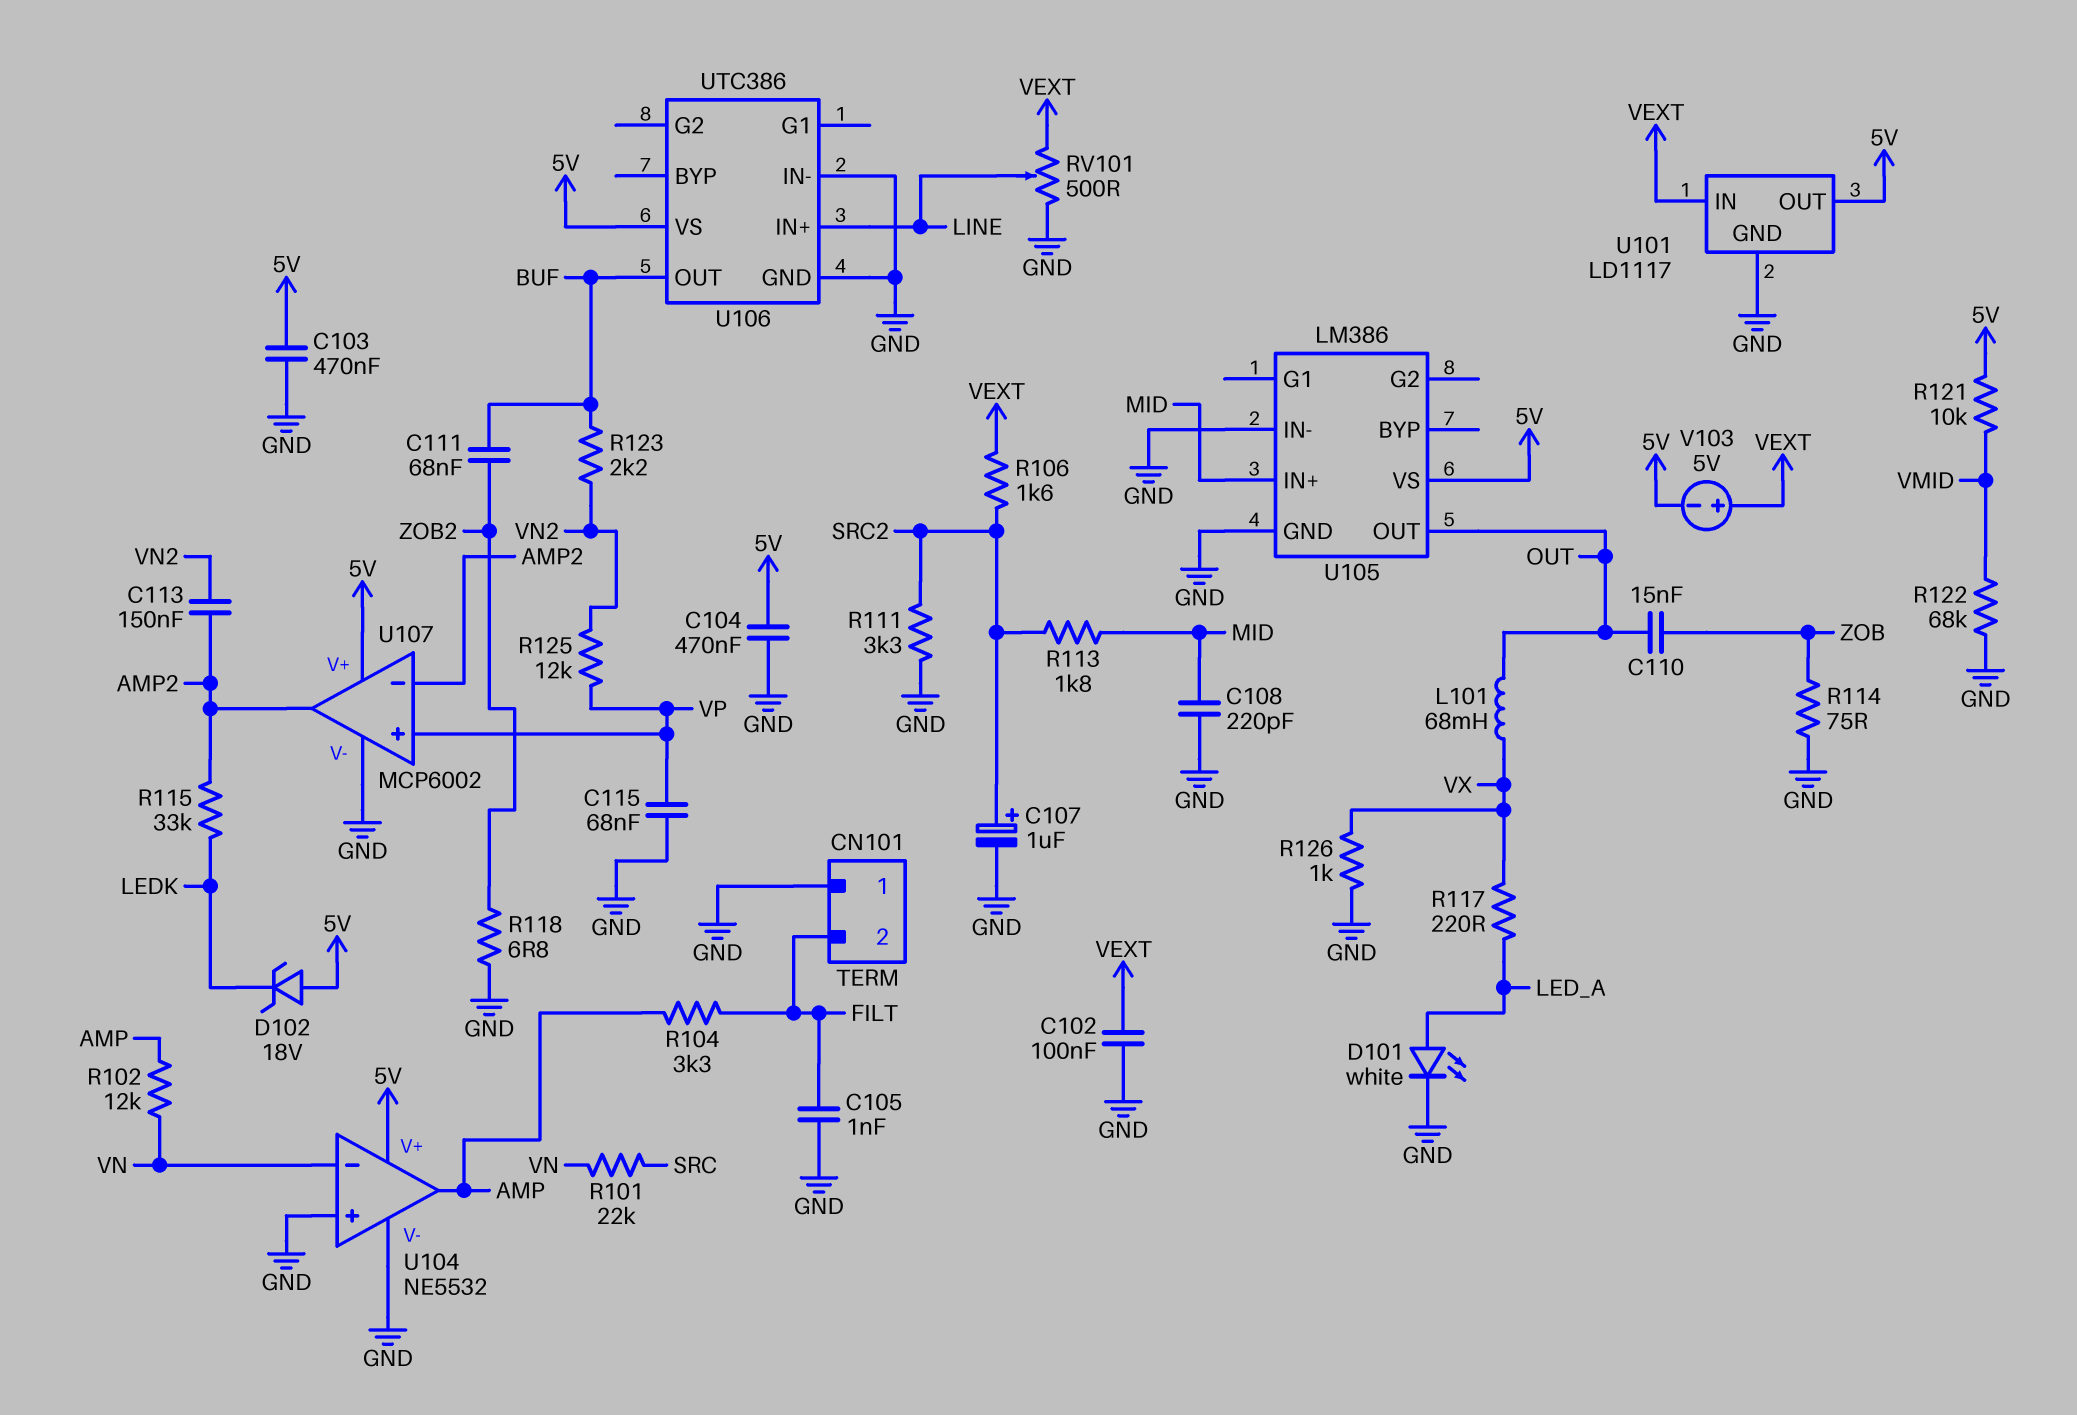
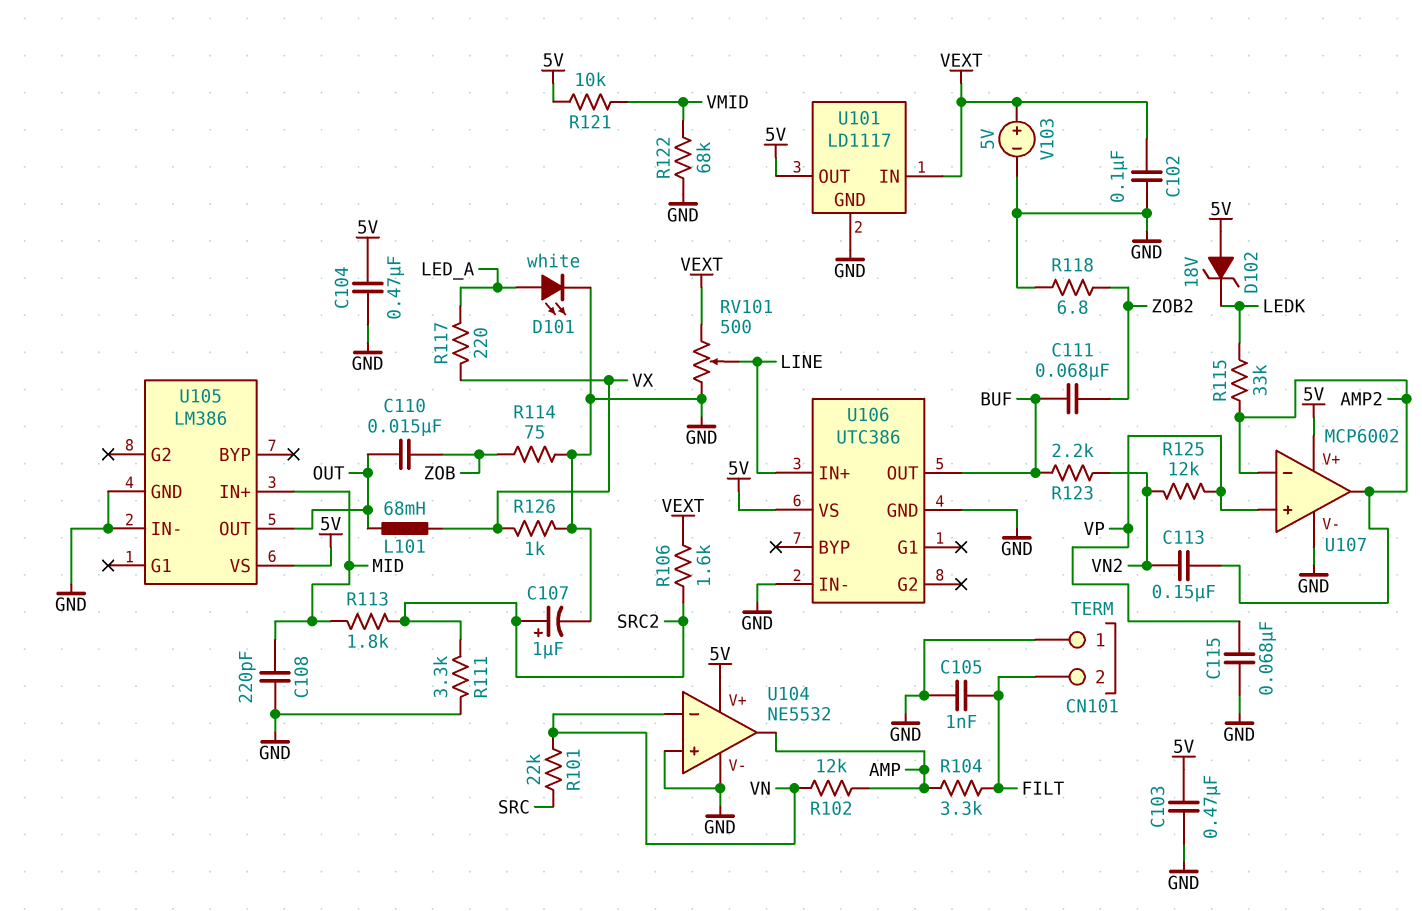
V103: 5V (plus VEXT, minus 5V) -> 5V (plus VEXT, minus GND)

